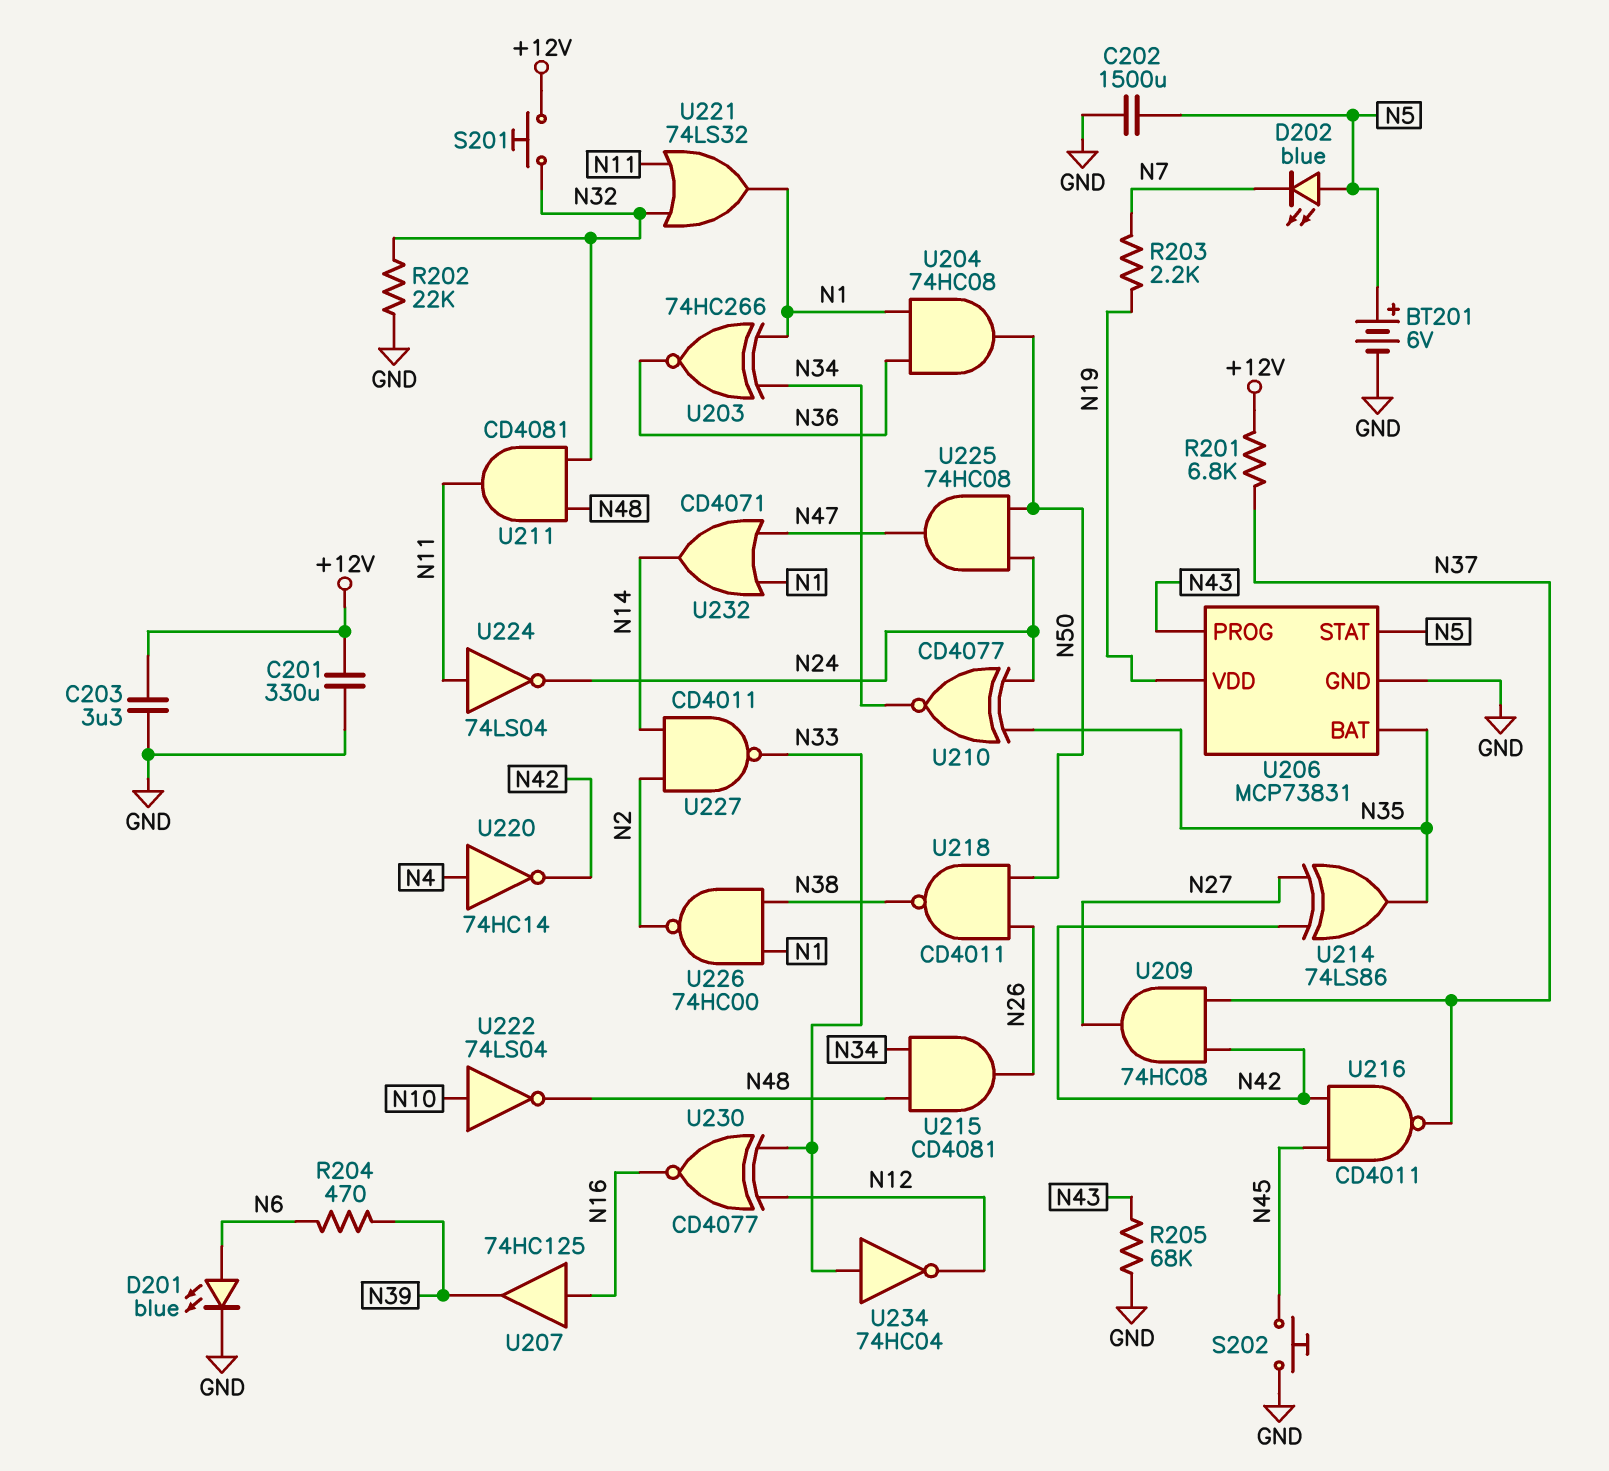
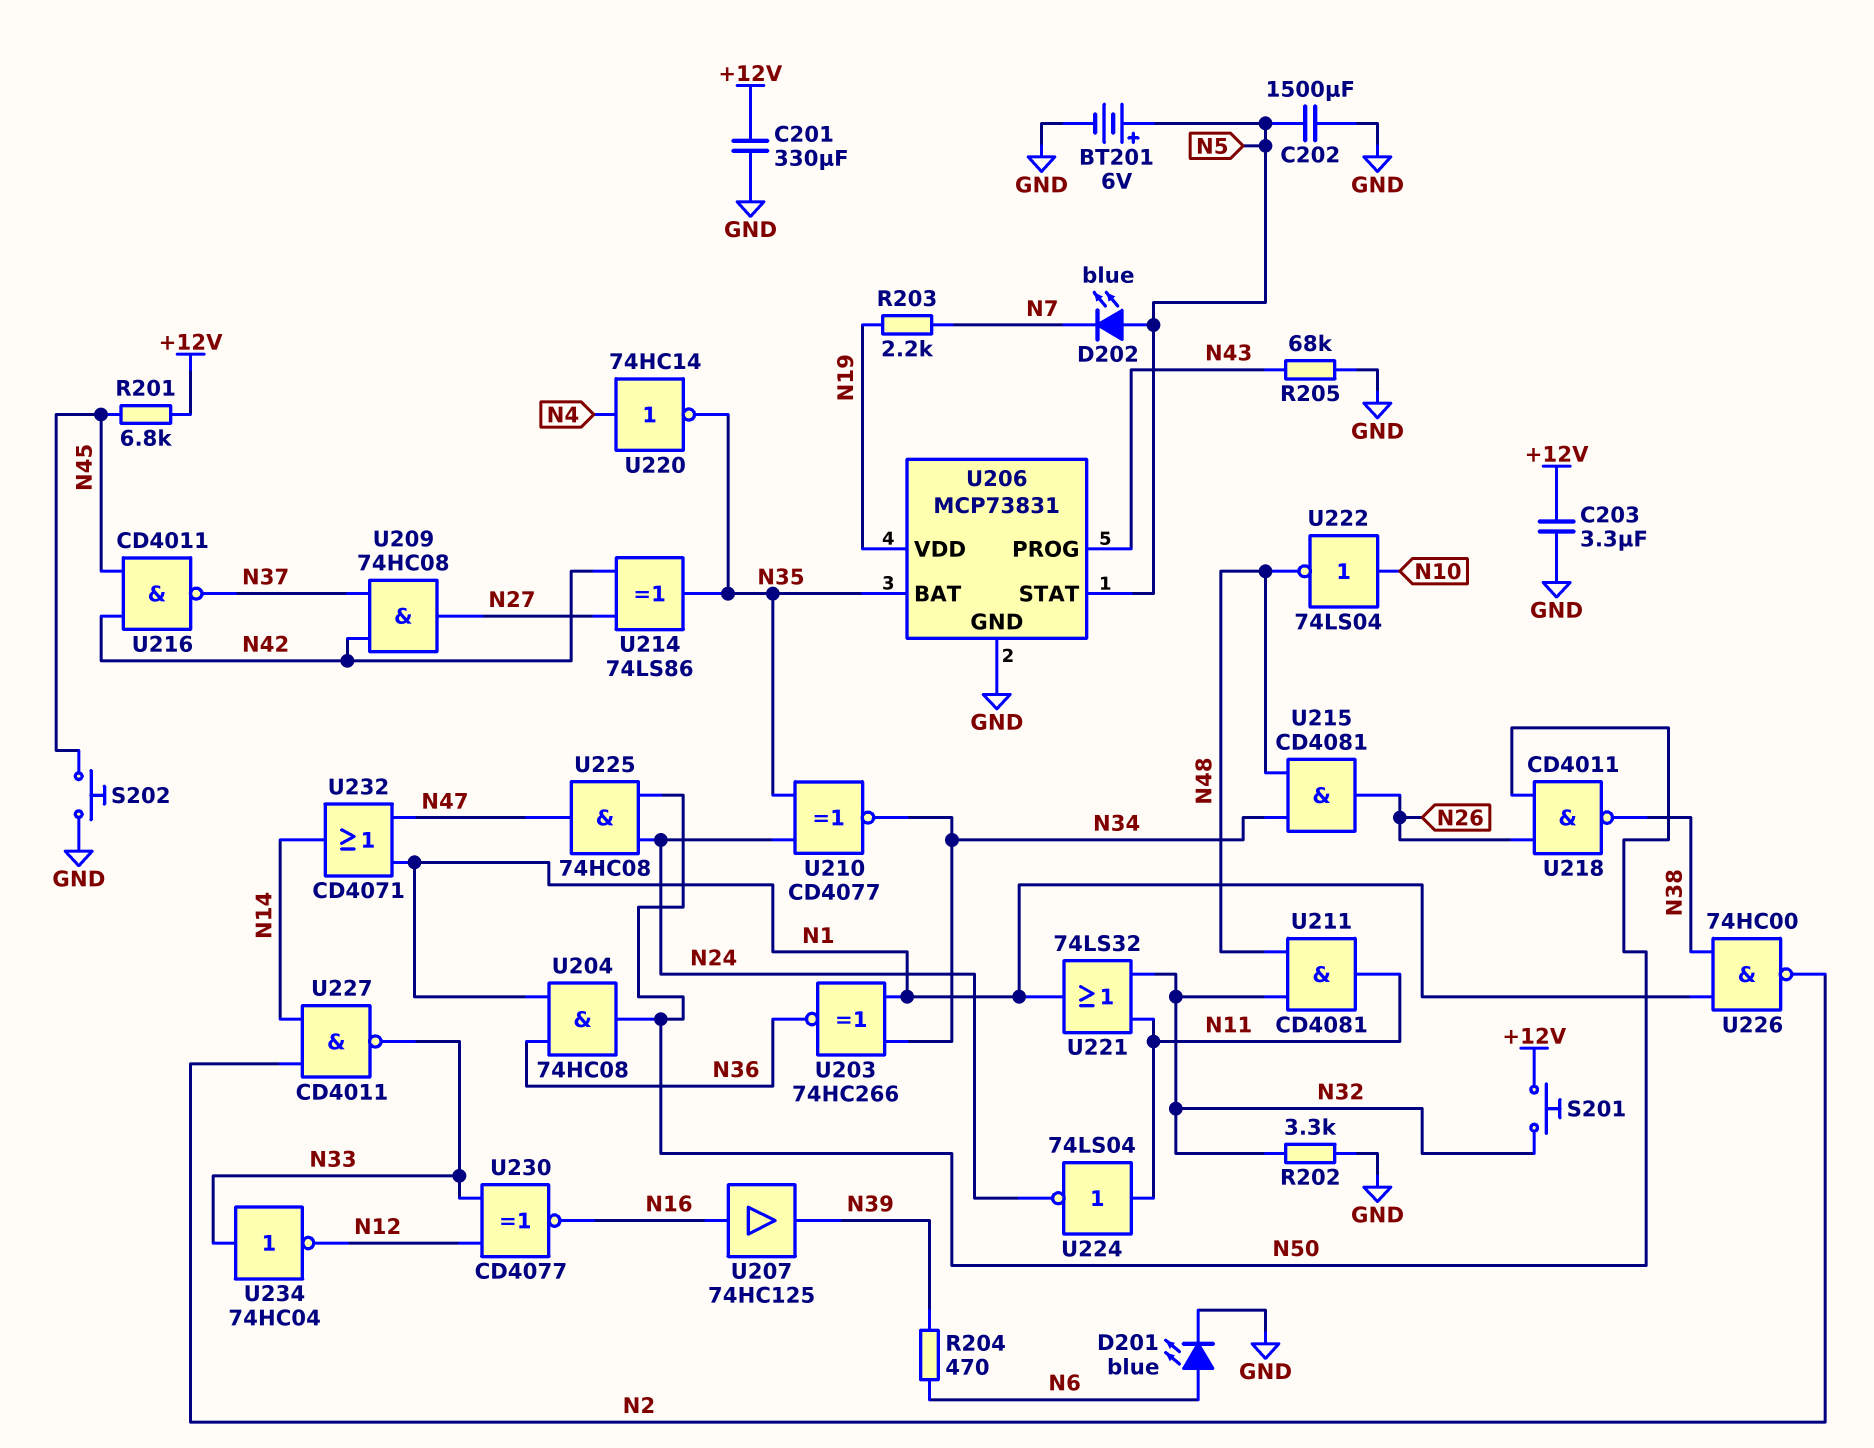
R201: 6.8k (+12V, N37) -> 6.8k (+12V, N45)
R202: 22k (GND, N32) -> 3.3k (GND, N32)
U220: NOT 74HC14 (in N4, out N42) -> NOT 74HC14 (in N4, out N35)

